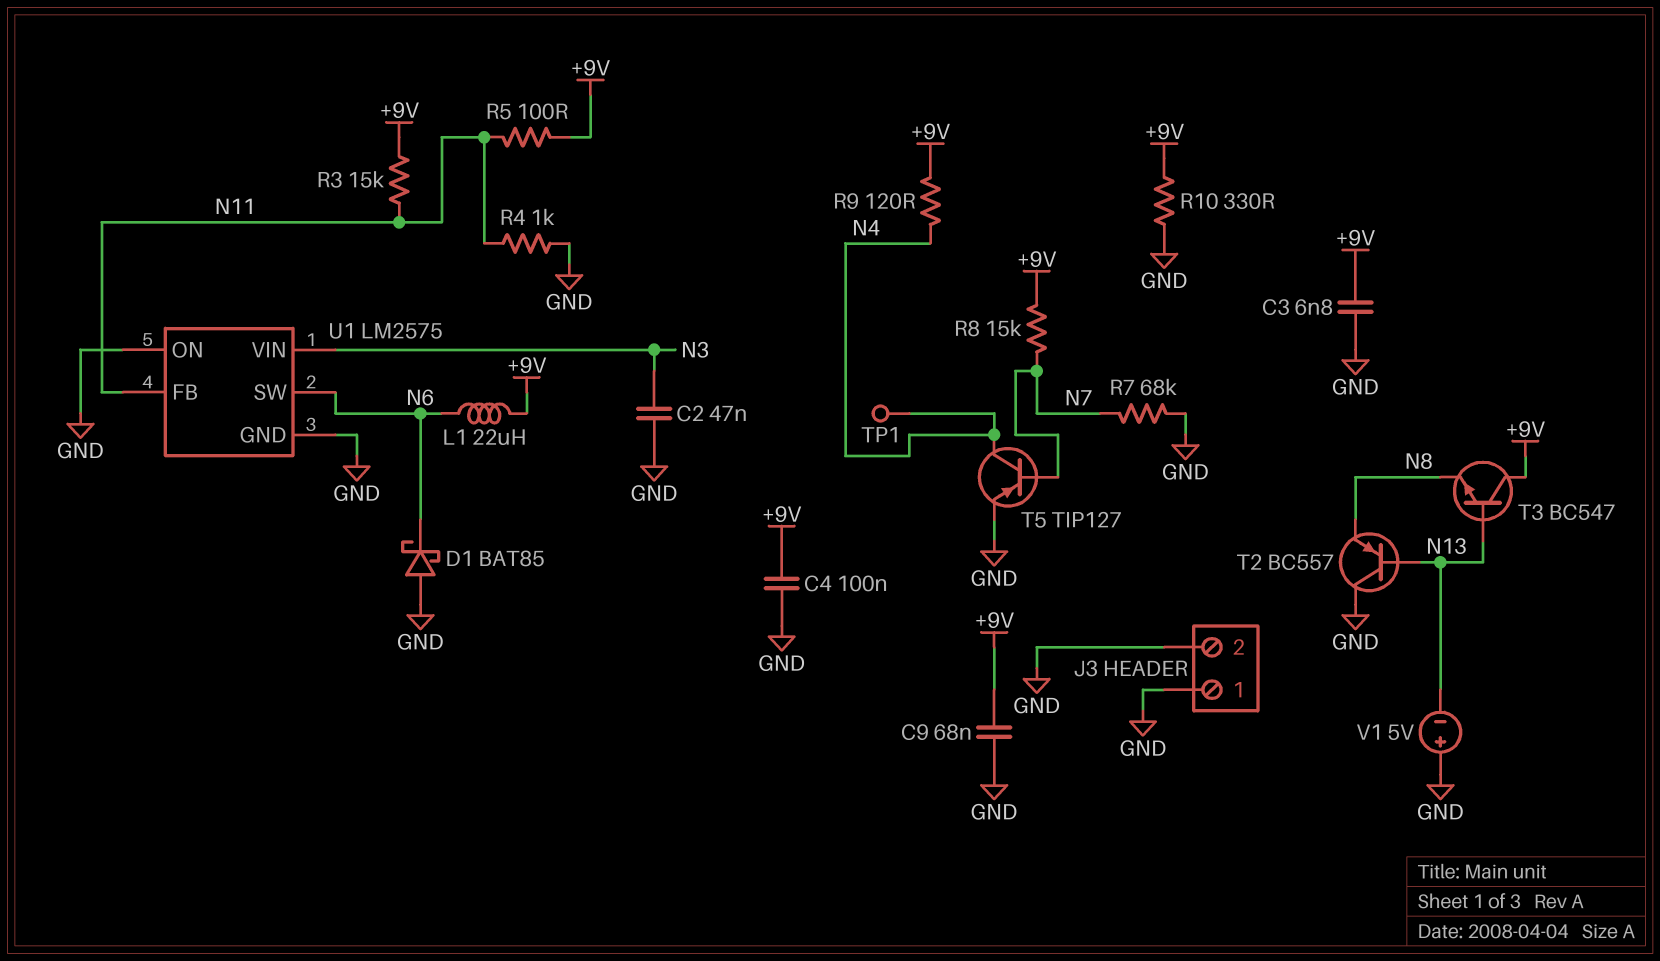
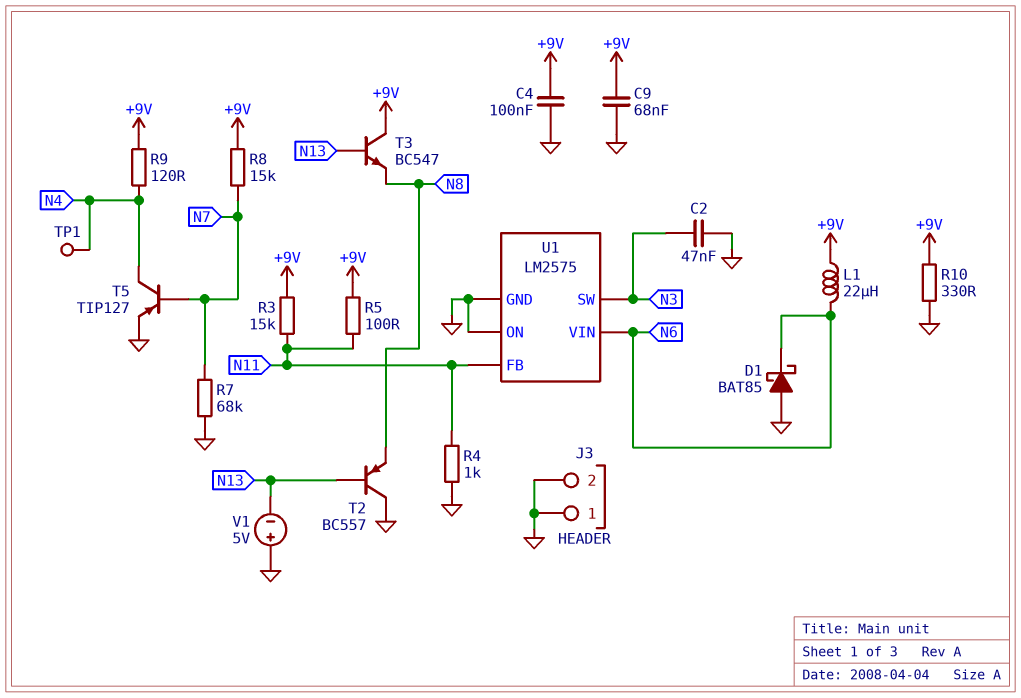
C3: 6.8nF (+9V, GND) -> none
U1 pin SW: N6 -> N3
U1 pin VIN: N3 -> N6

